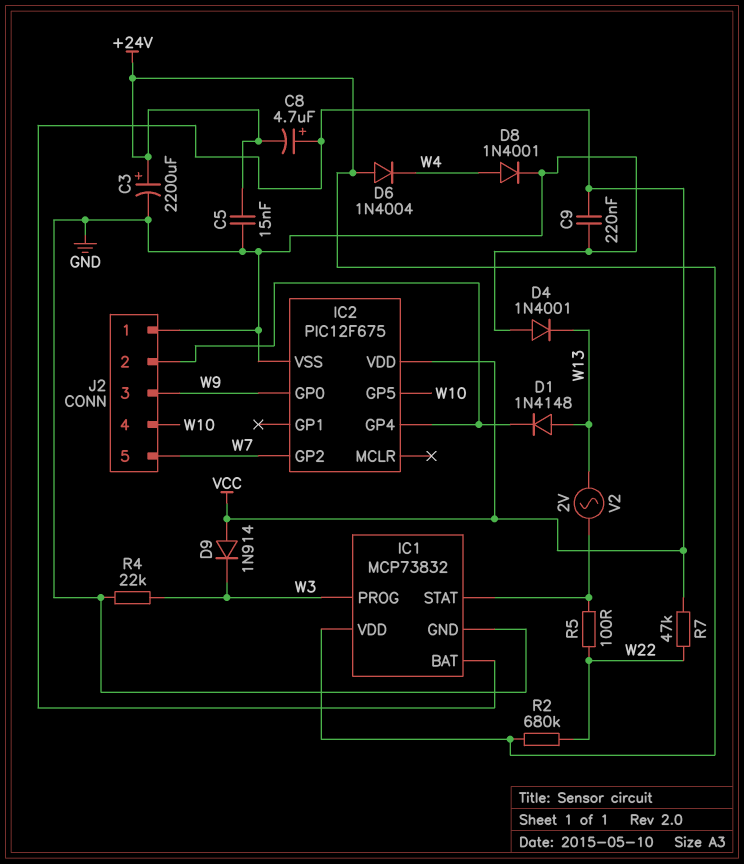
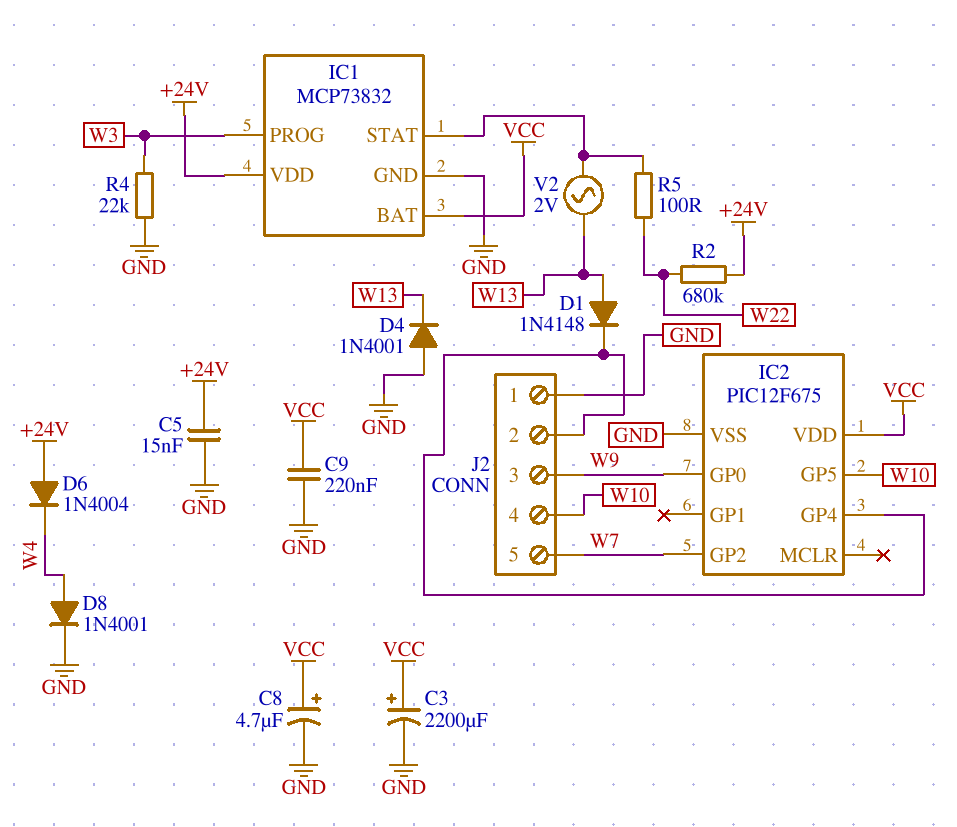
C3: 2200uF (plus +24V, minus GND) -> 2200uF (plus VCC, minus GND)
C8: 4.7uF (plus VCC, minus +24V) -> 4.7uF (plus VCC, minus GND)
D9: diode 1N914 (A VCC, K W3) -> none
R7: 47k (VCC, W22) -> none

